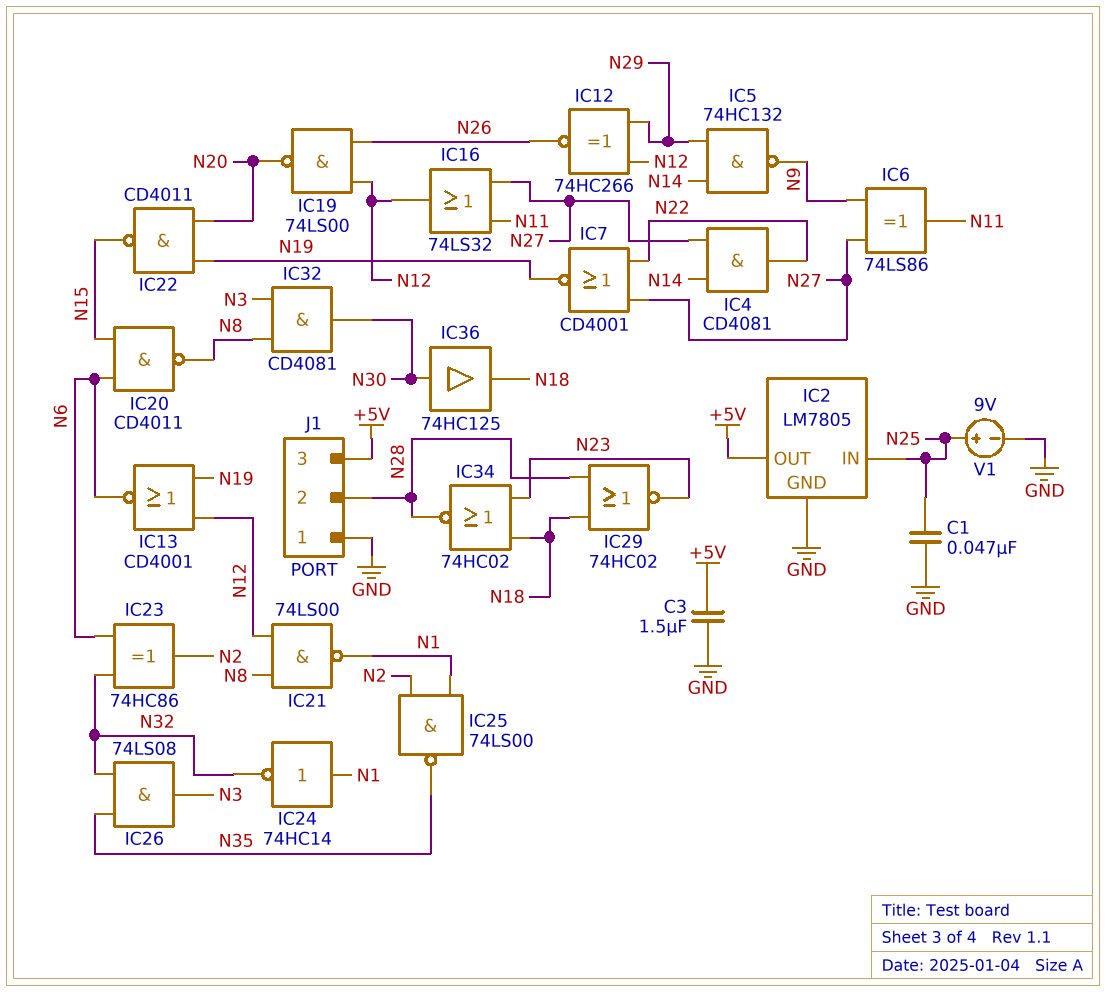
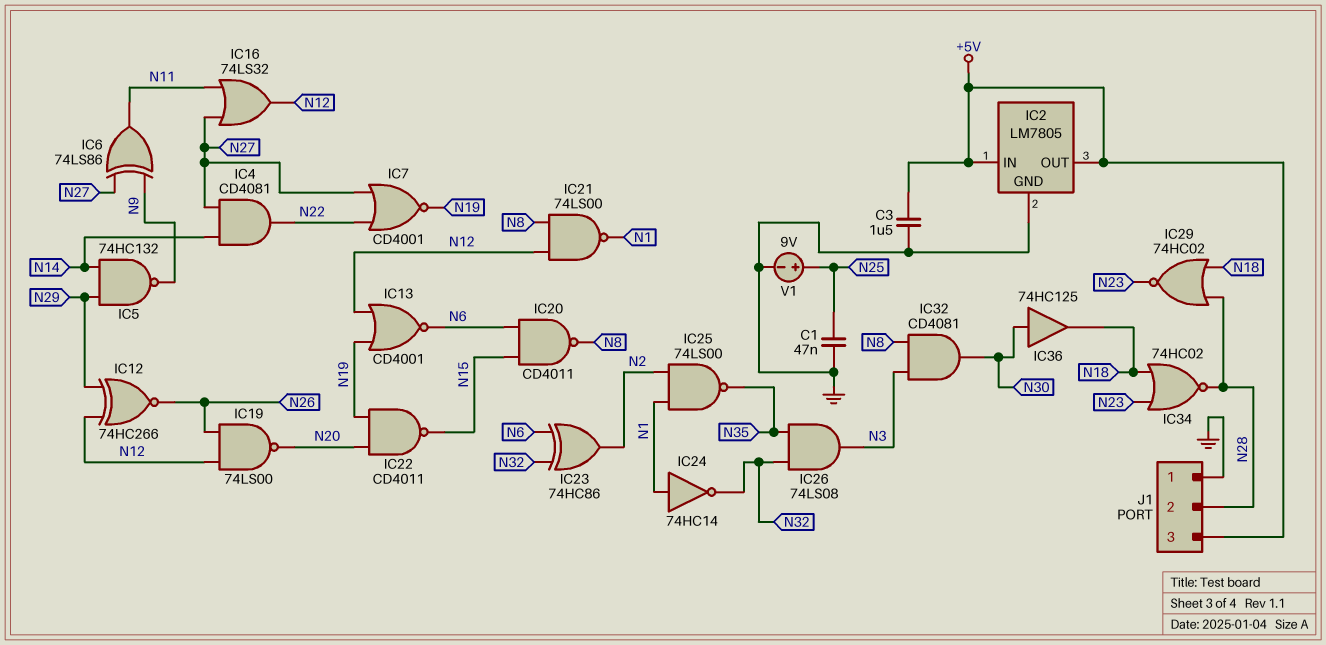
IC2 pin IN: N25 -> +5V

